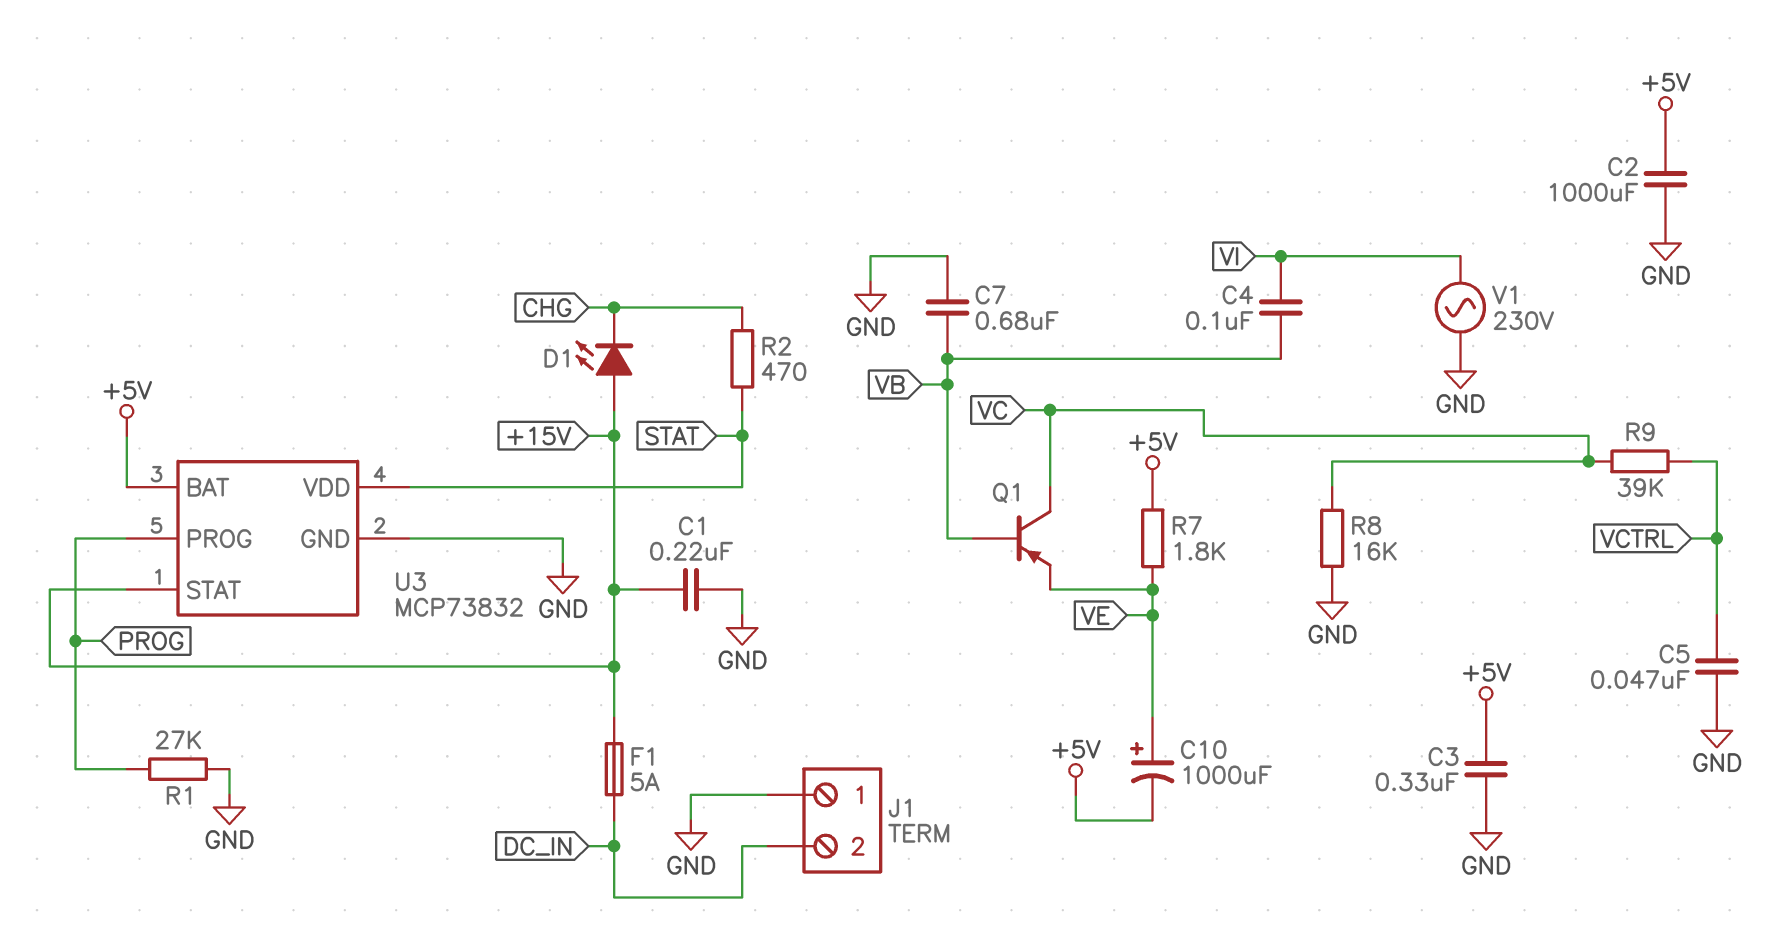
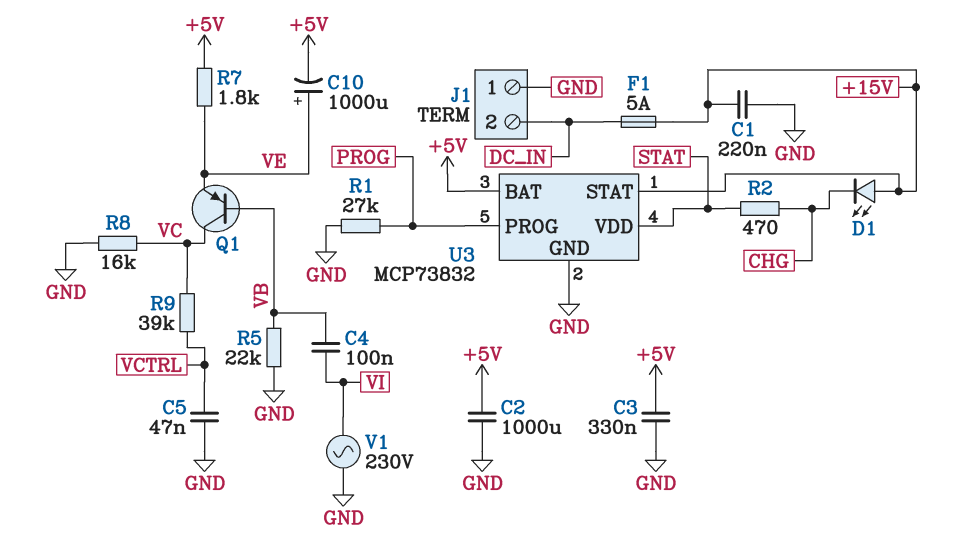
C7: 680nF (GND, VB) -> none
R5: none -> 22k (GND, VB)

